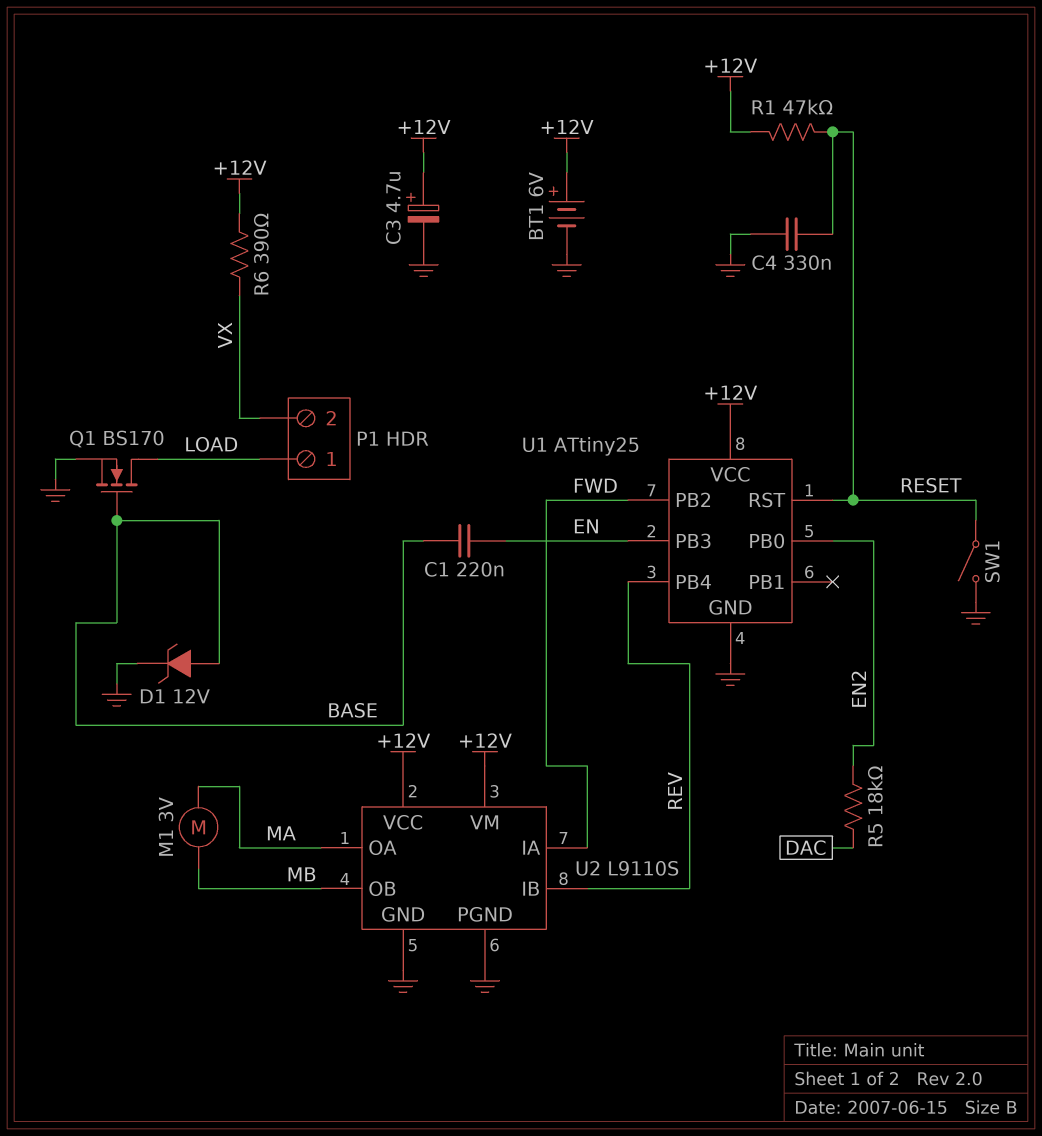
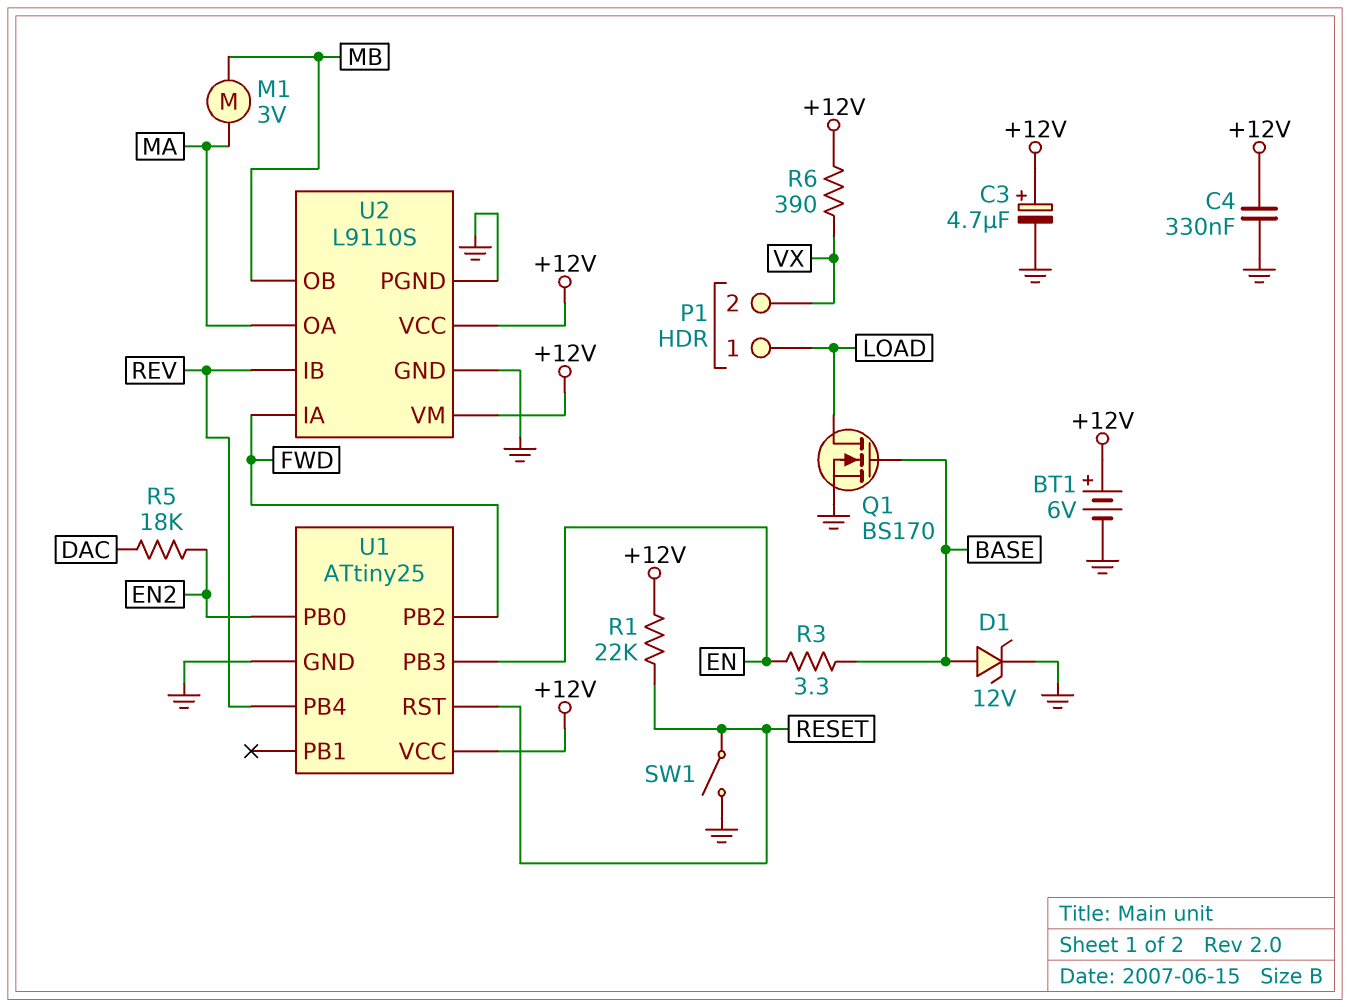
C1: 220nF (BASE, EN) -> none
C4: 330nF (GND, RESET) -> 330nF (+12V, GND)
R1: 47k (+12V, RESET) -> 22k (+12V, RESET)
R3: none -> 3.3 (BASE, EN)

